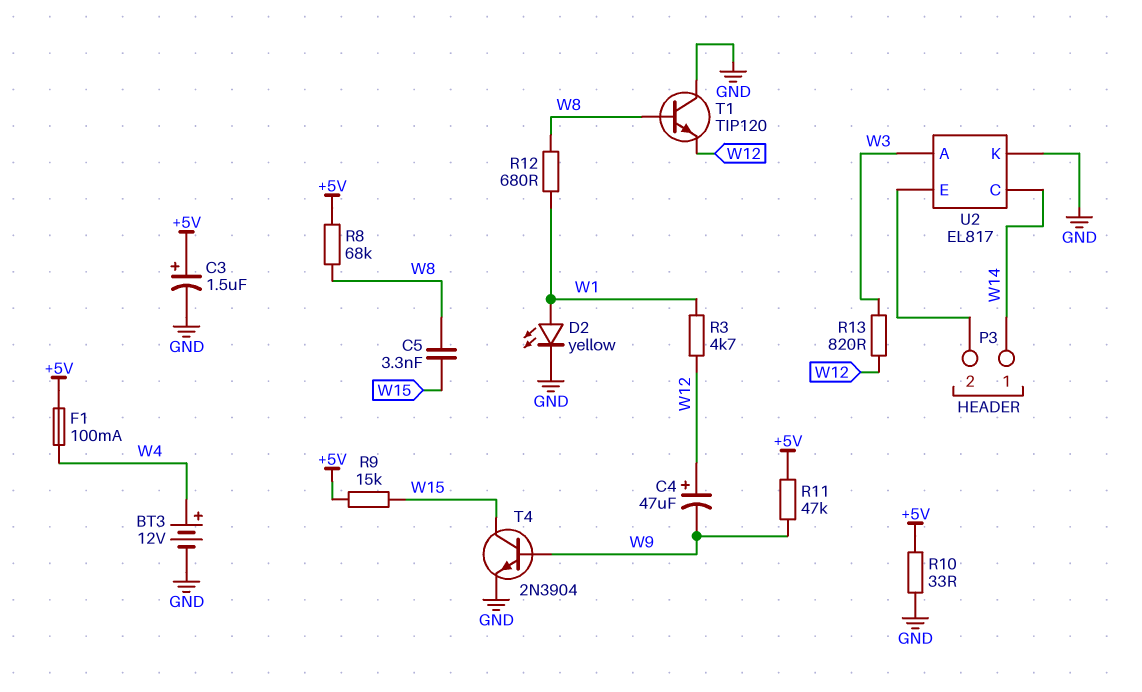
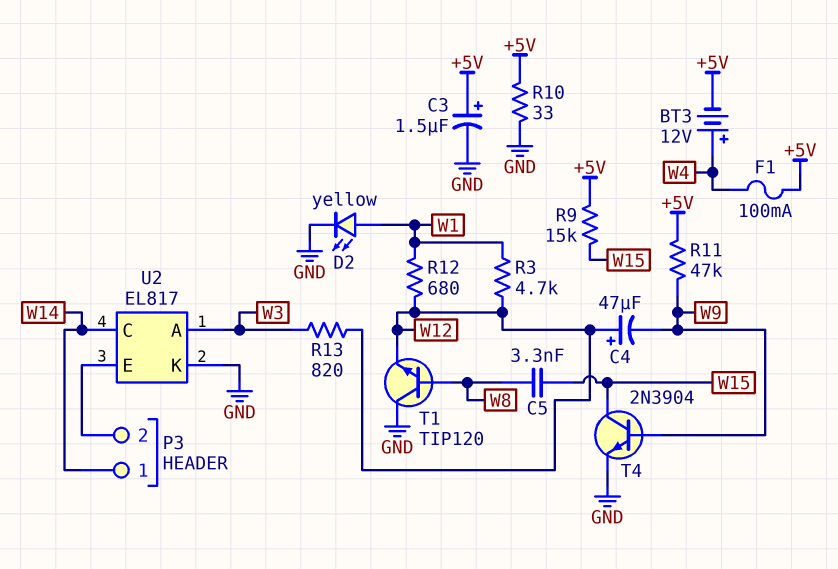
BT3: 12V (plus W4, minus GND) -> 12V (plus W4, minus +5V)
R8: 68k (+5V, W8) -> none
R12: 680 (W1, W8) -> 680 (W1, W12)

